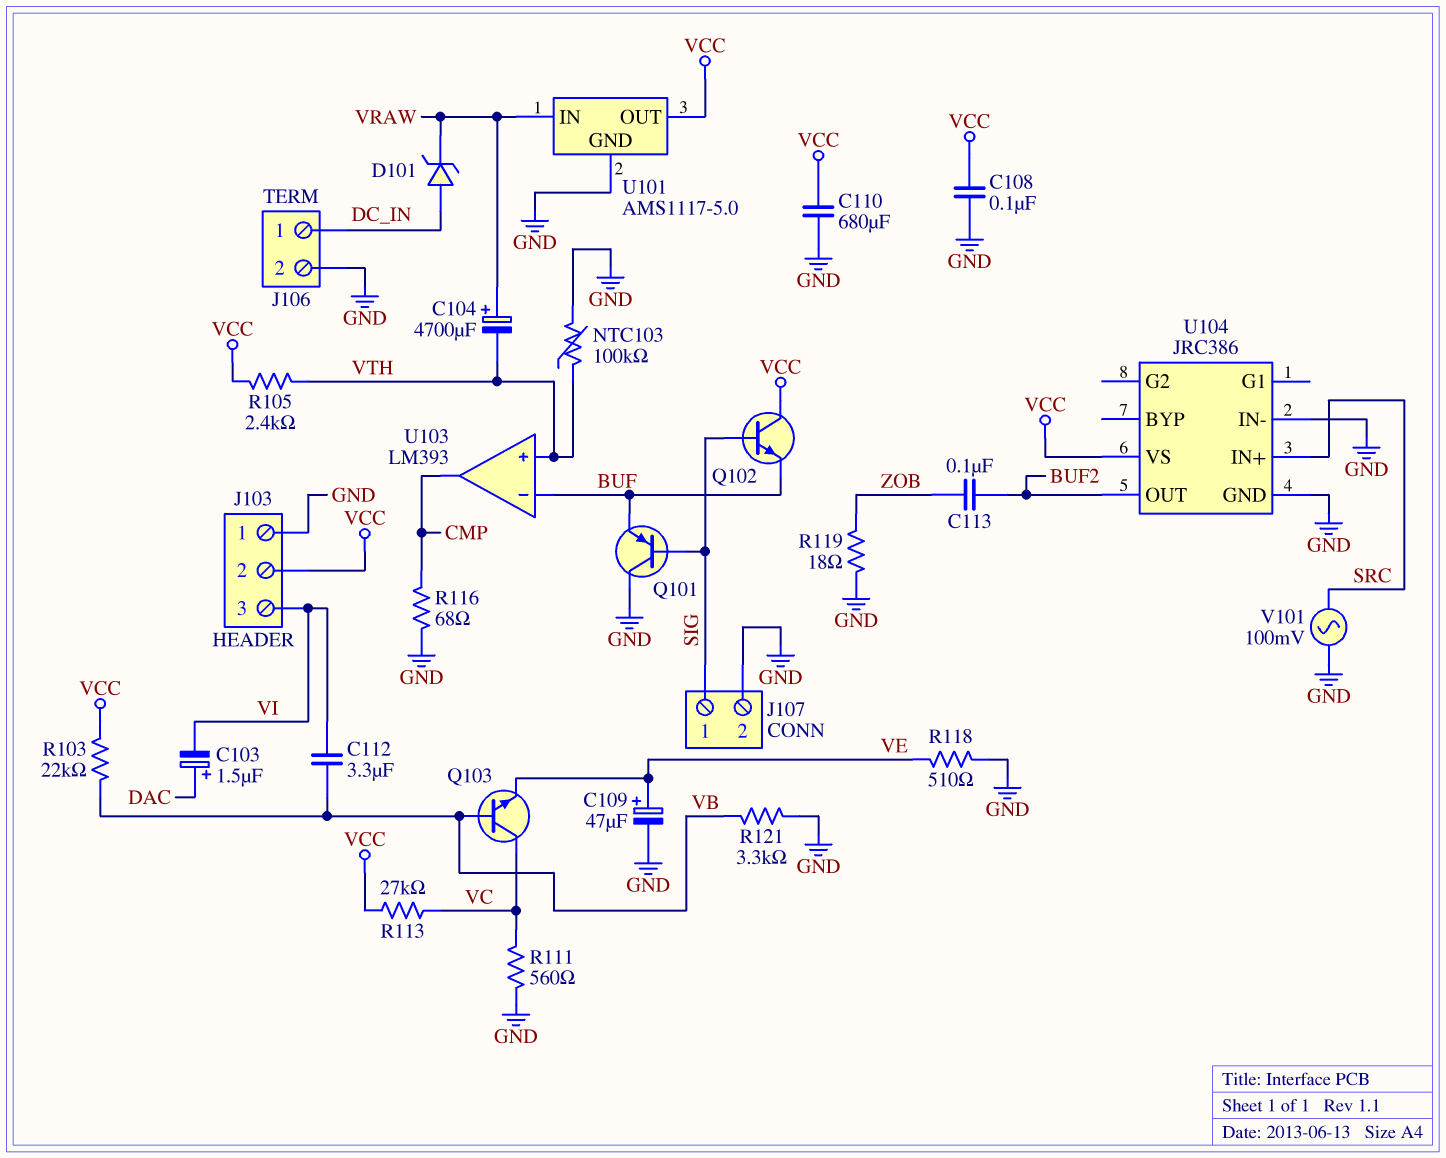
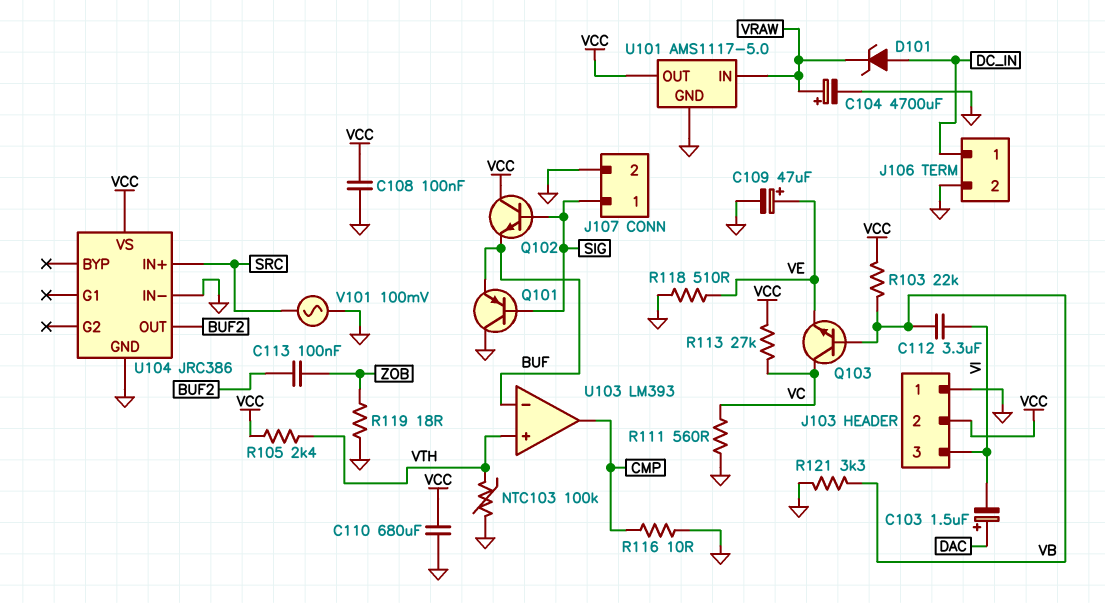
C104: 4700uF (plus VRAW, minus VTH) -> 4700uF (plus VRAW, minus GND)
R116: 68 (CMP, GND) -> 10 (CMP, GND)

